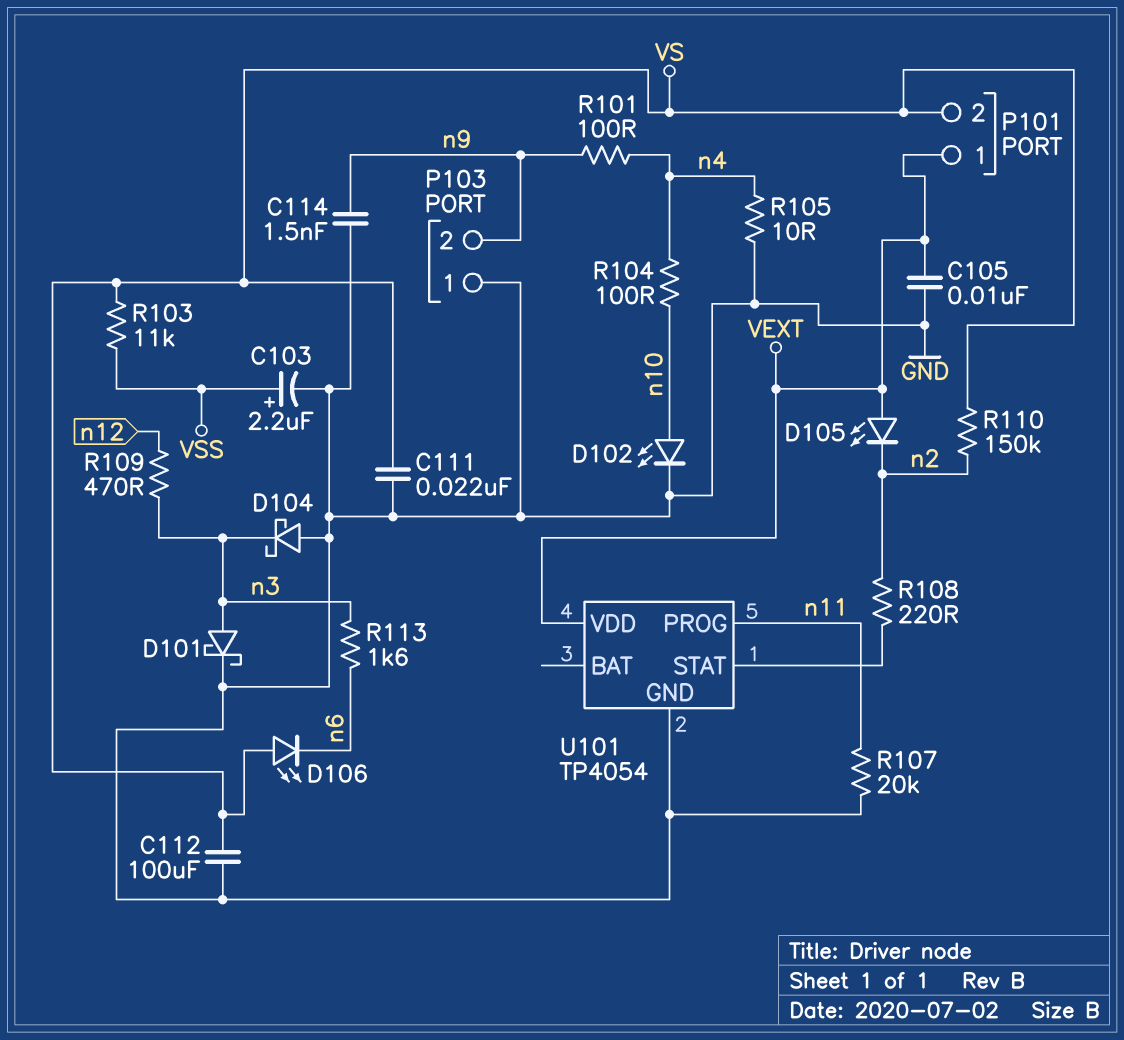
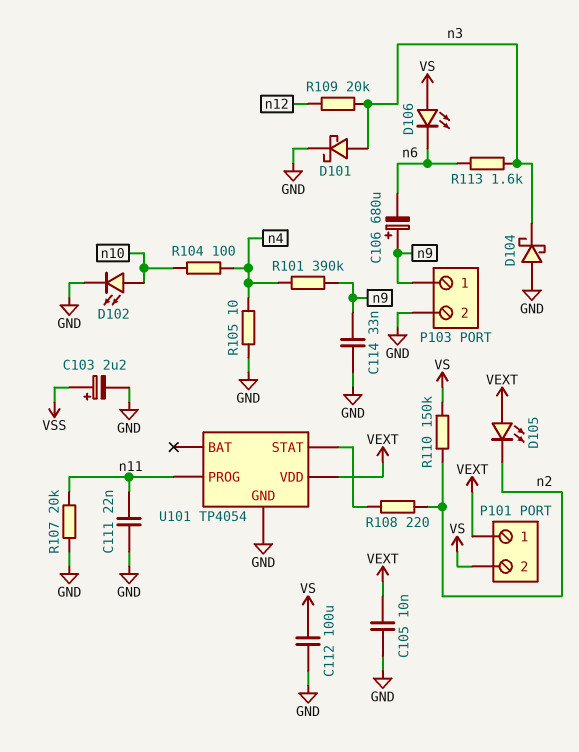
C106: none -> 680uF (plus n9, minus n6)
C111: 22nF (GND, VS) -> 22nF (GND, n11)
C114: 1.5nF (GND, n9) -> 33nF (GND, n9)
P103 pin 1: GND -> n9
P103 pin 2: n9 -> GND
R101: 100 (n4, n9) -> 390k (n4, n9)
R103: 11k (VS, VSS) -> none
R109: 470 (n3, n12) -> 20k (n3, n12)

